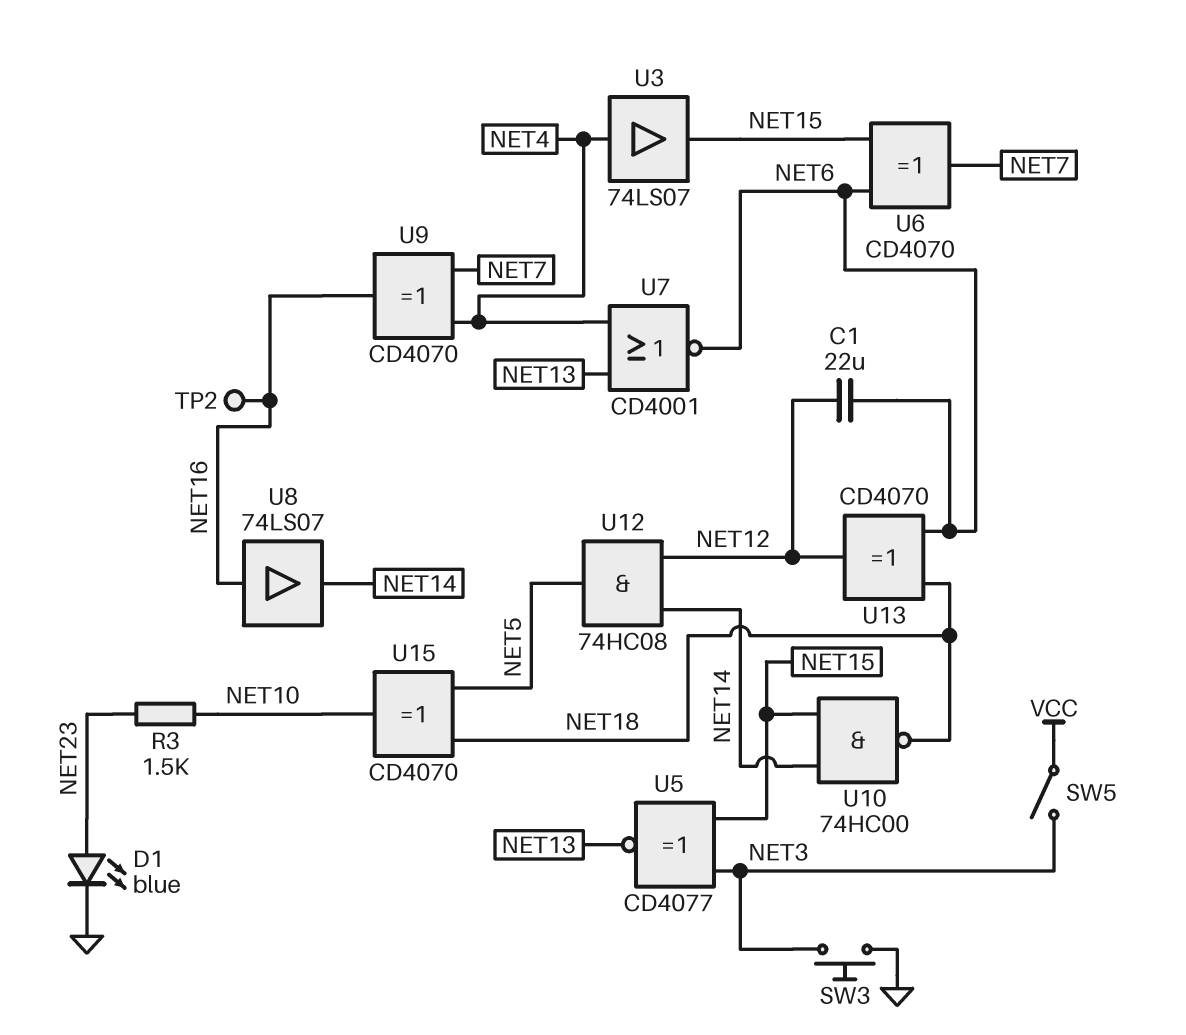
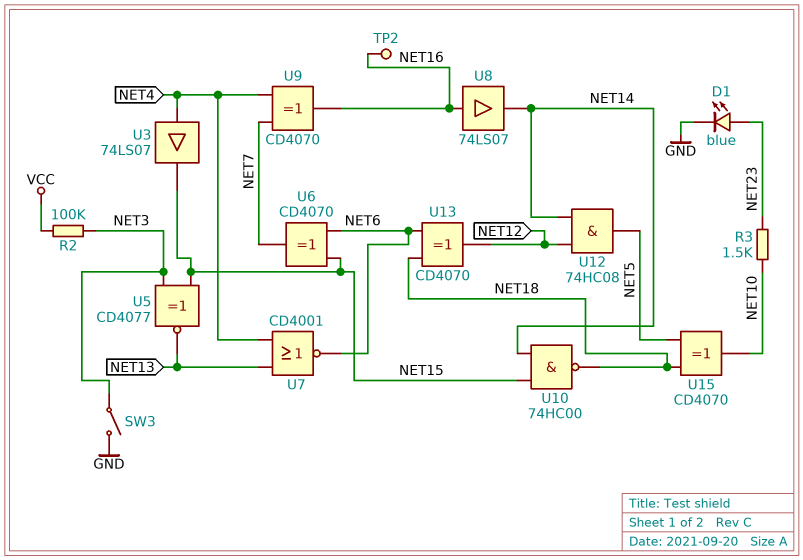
C1: 22uF (NET6, NET12) -> none
R2: none -> 100k (NET3, VCC)
SW3: button (GND, NET3) -> switch (GND, NET3)
SW5: switch (NET3, VCC) -> none

